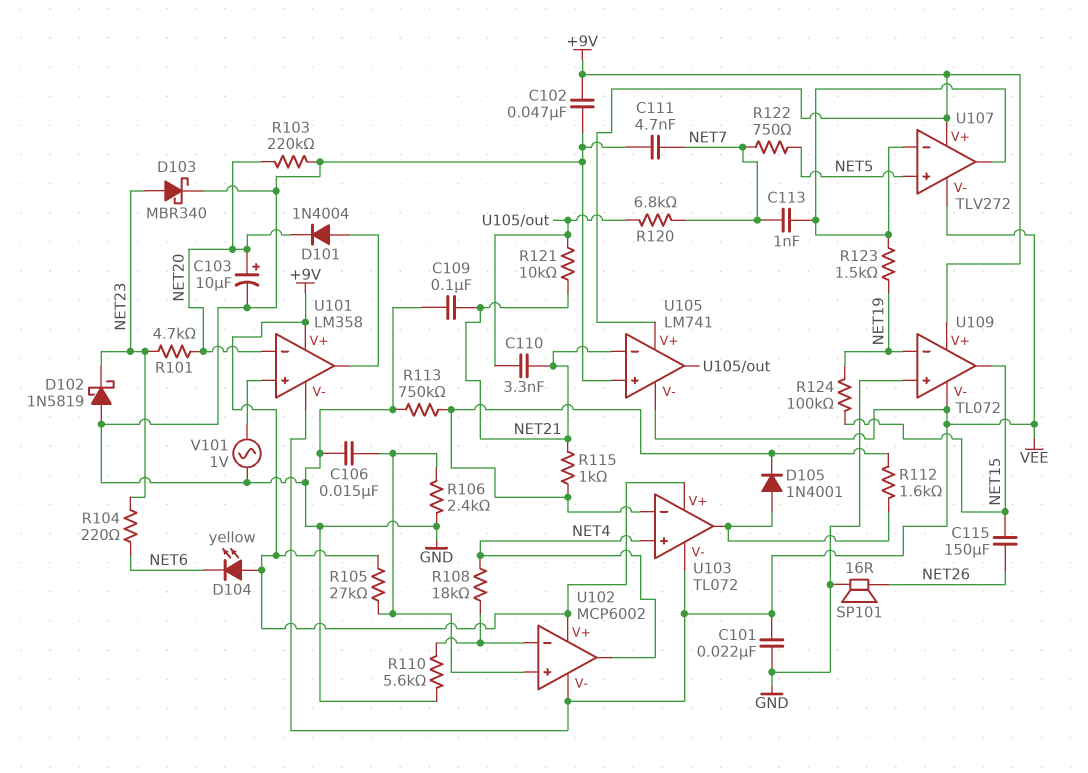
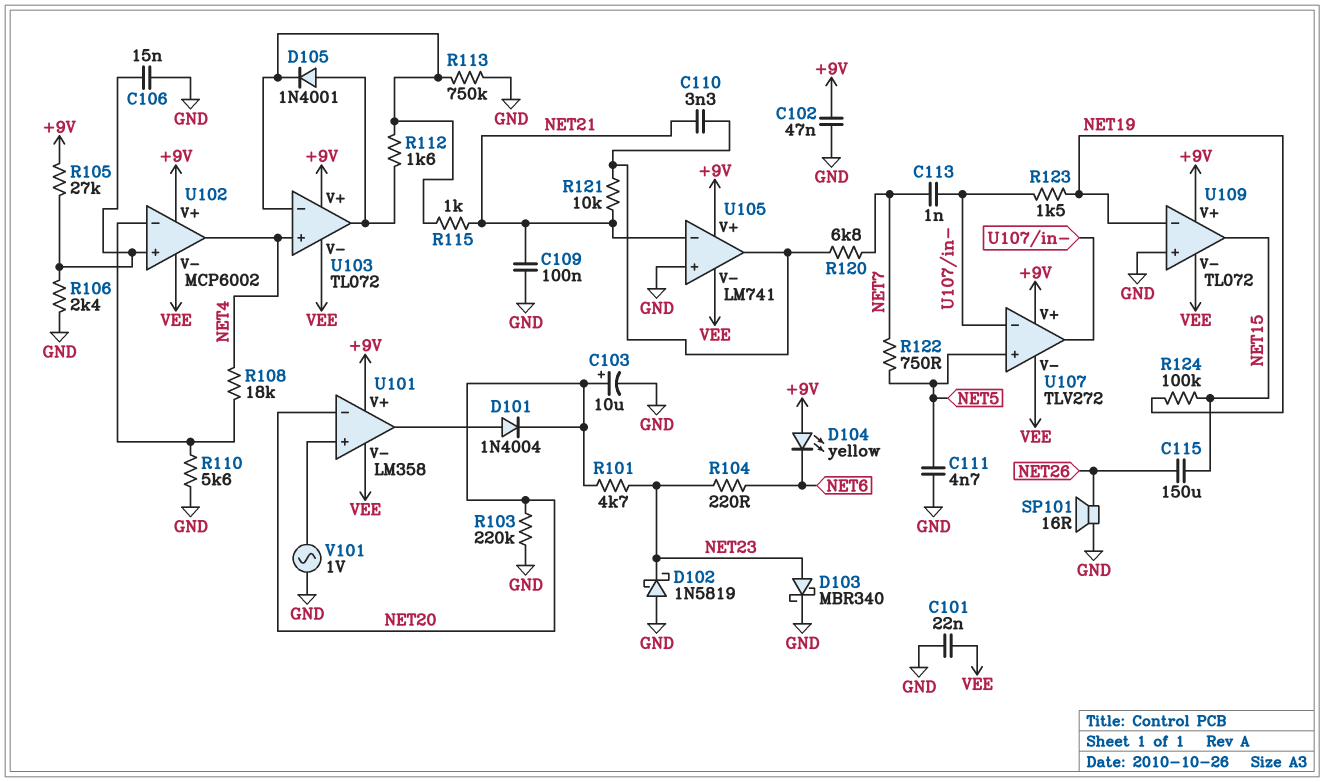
C111: 4.7nF (GND, NET7) -> 4.7nF (GND, NET5)

